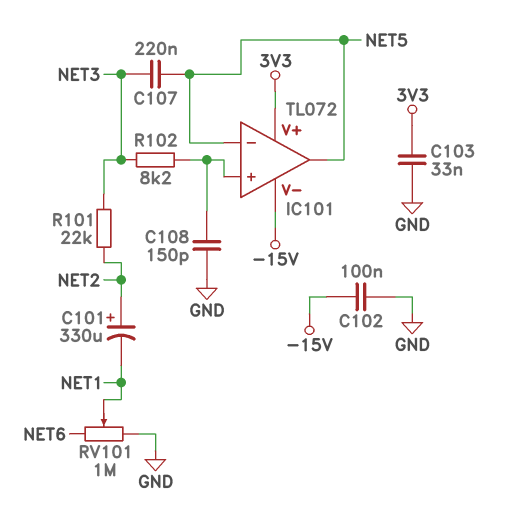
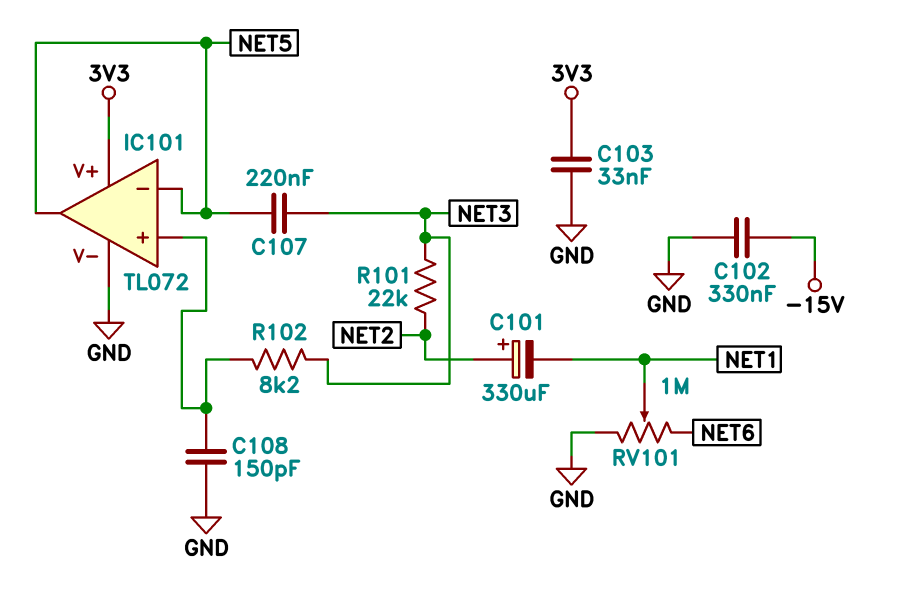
C102: 100nF (-15V, GND) -> 330nF (-15V, GND)
IC101 pin V-: -15V -> GND

